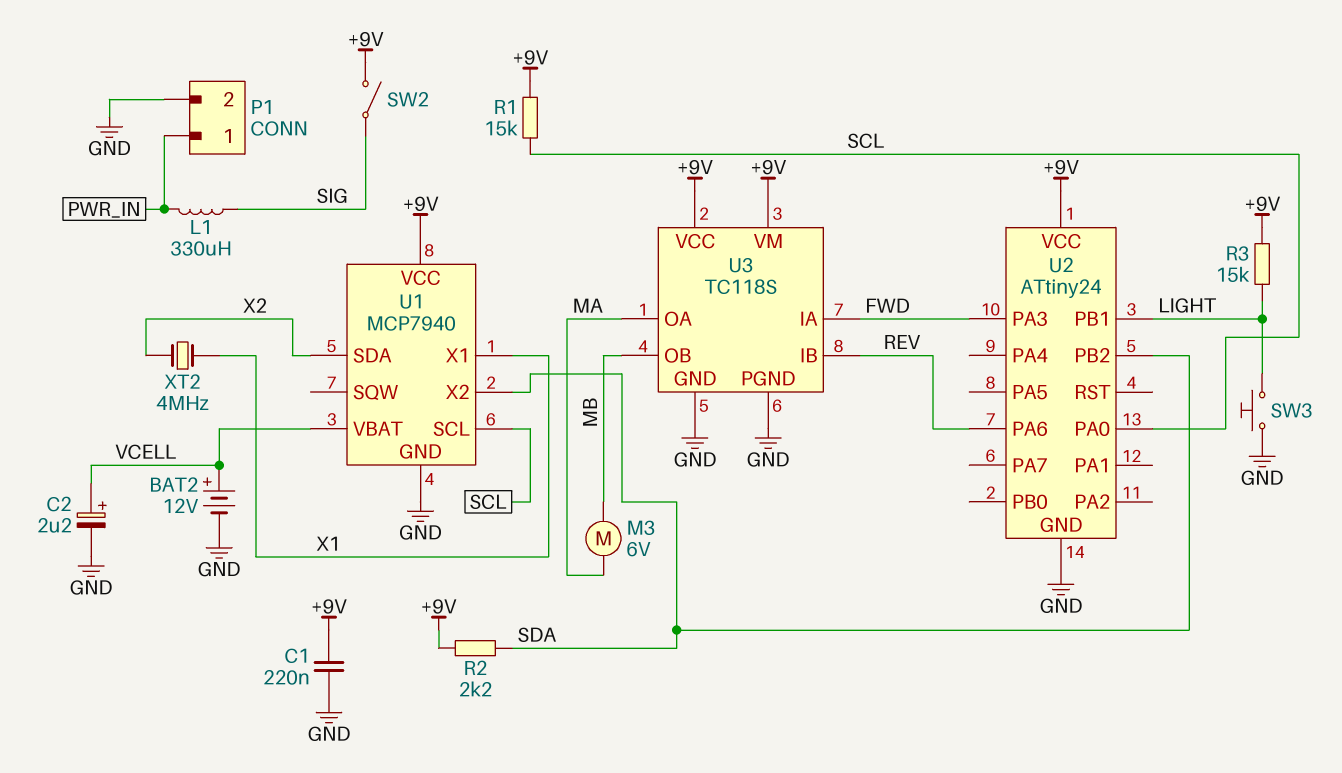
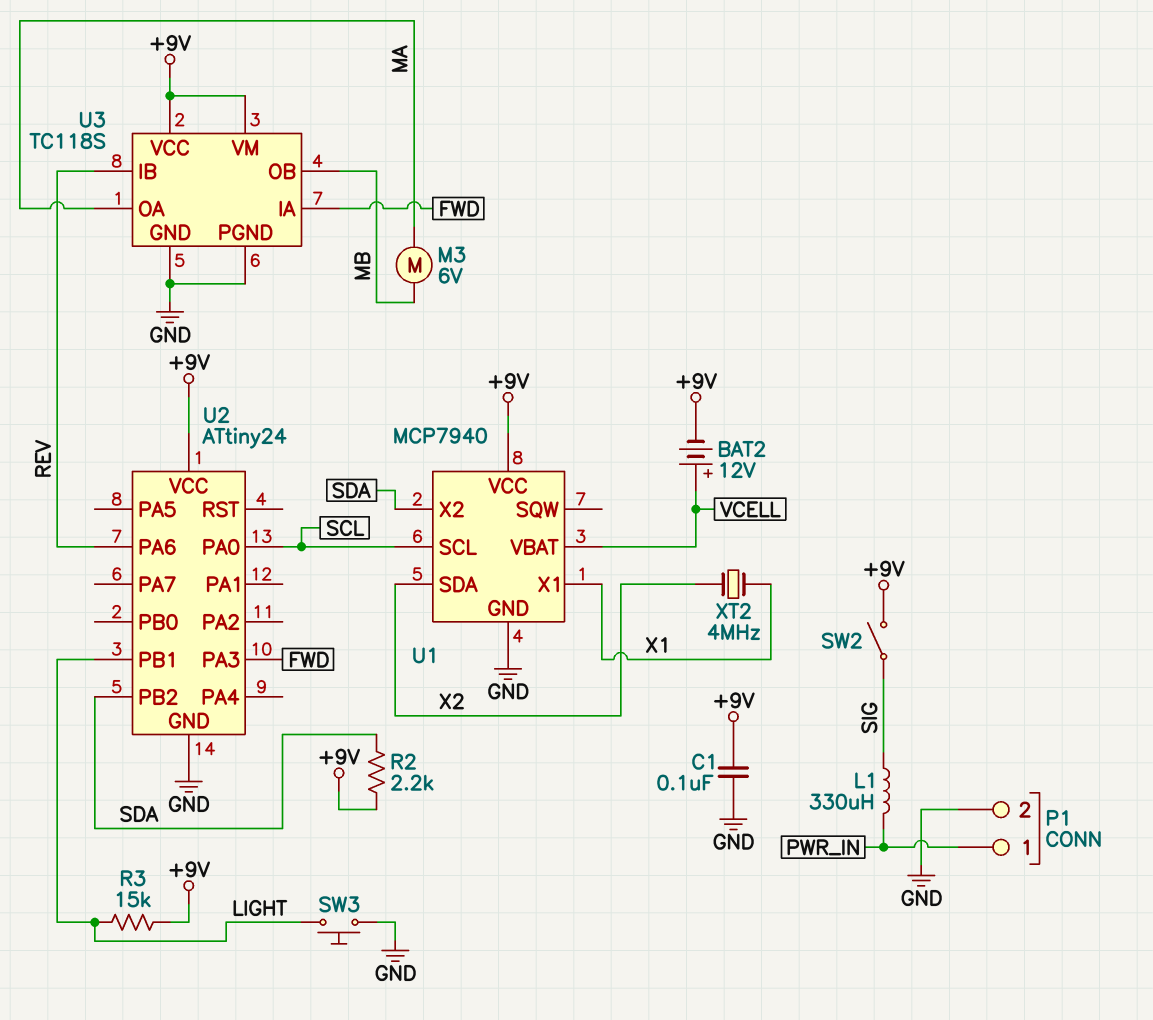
BAT2: 12V (plus VCELL, minus GND) -> 12V (plus VCELL, minus +9V)
C1: 220nF (+9V, GND) -> 100nF (+9V, GND)
C2: 2.2uF (plus VCELL, minus GND) -> none
R1: 15k (+9V, SCL) -> none

